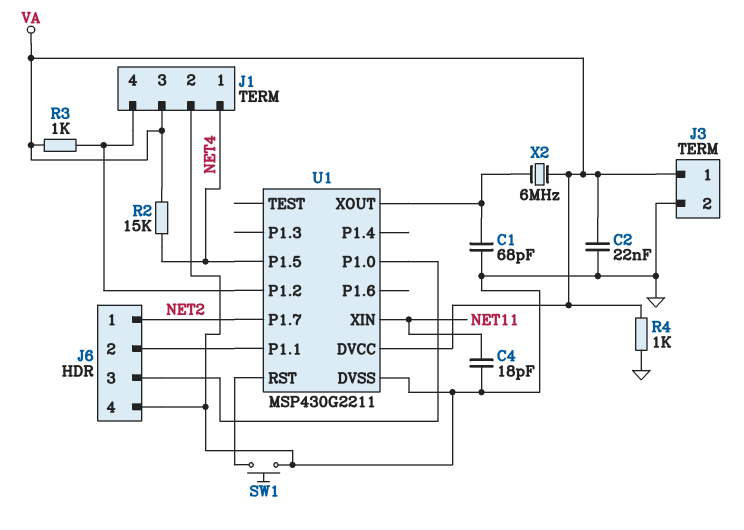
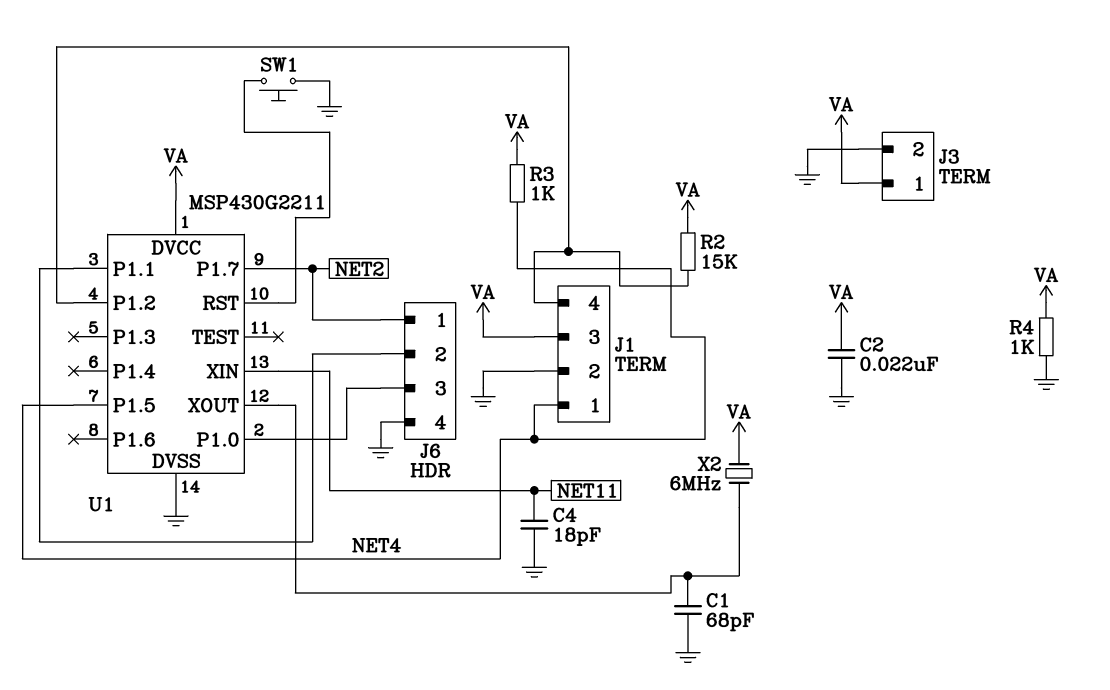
R2: 15k (NET4, VA) -> 15k (J1/4, VA)
R3: 1k (J1/4, VA) -> 1k (NET4, VA)

